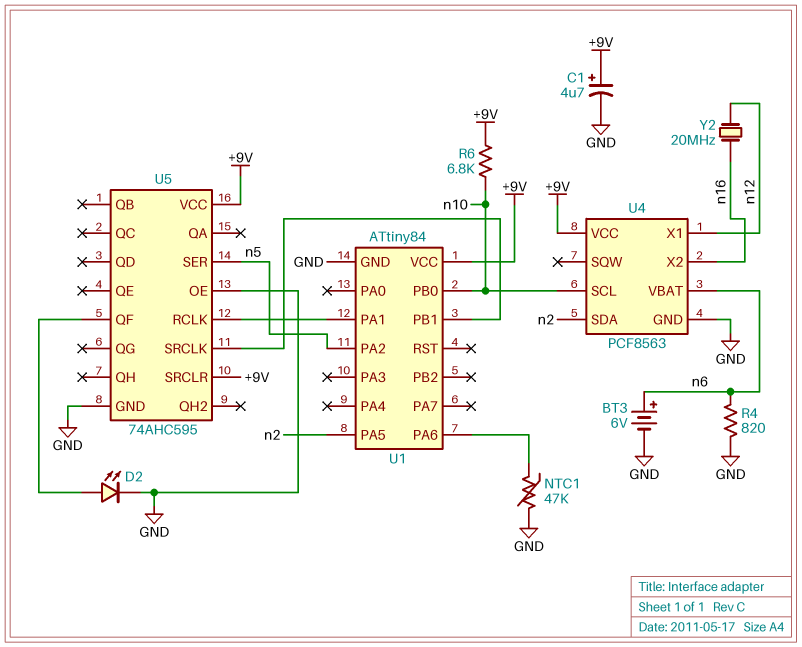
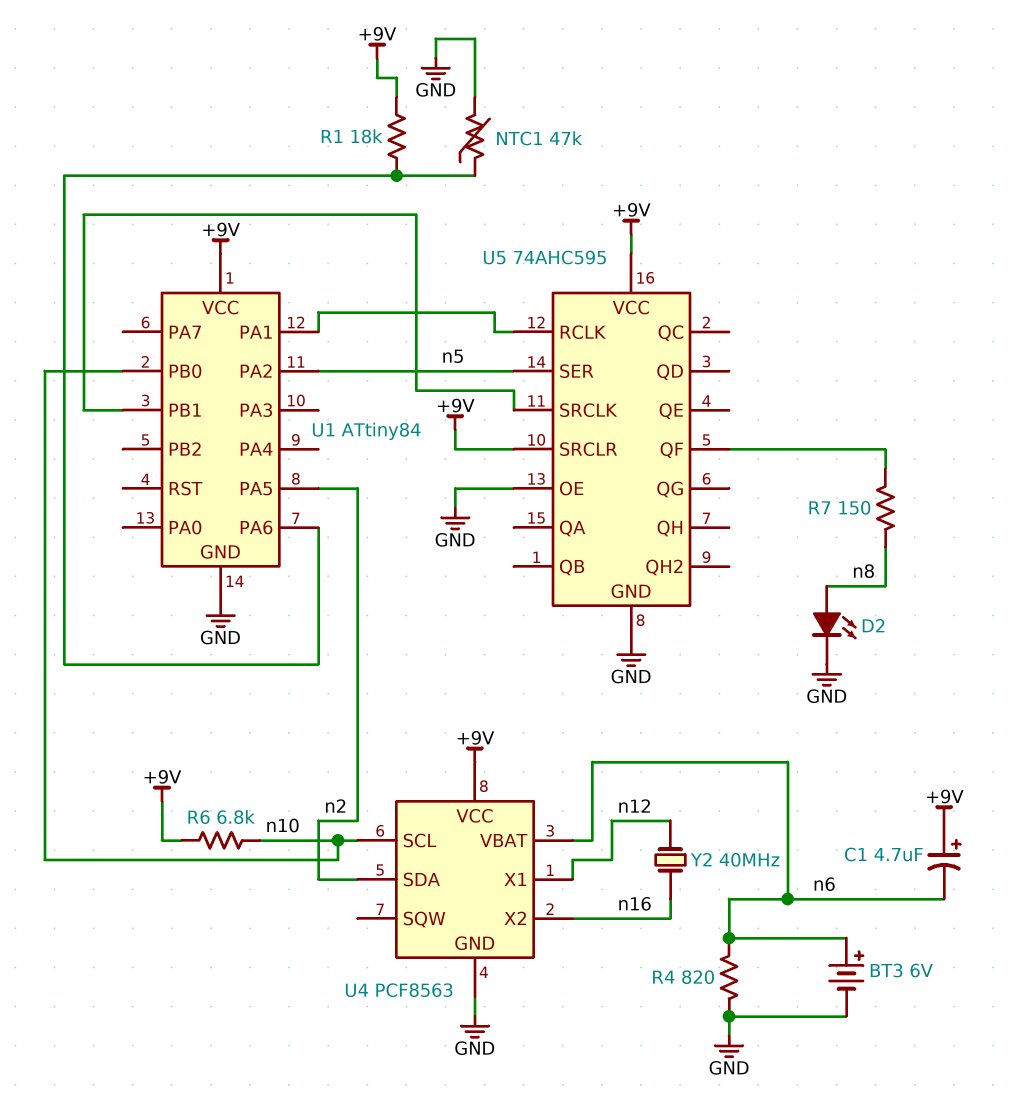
C1: 4.7uF (plus +9V, minus GND) -> 4.7uF (plus +9V, minus n6)
D2: LED (A U5/QF, K GND) -> LED (A n8, K GND)
R1: none -> 18k (+9V, U1/PA6)
R7: none -> 150 (U5/QF, n8)
Y2: 20MHz (n12, n16) -> 40MHz (n12, n16)

